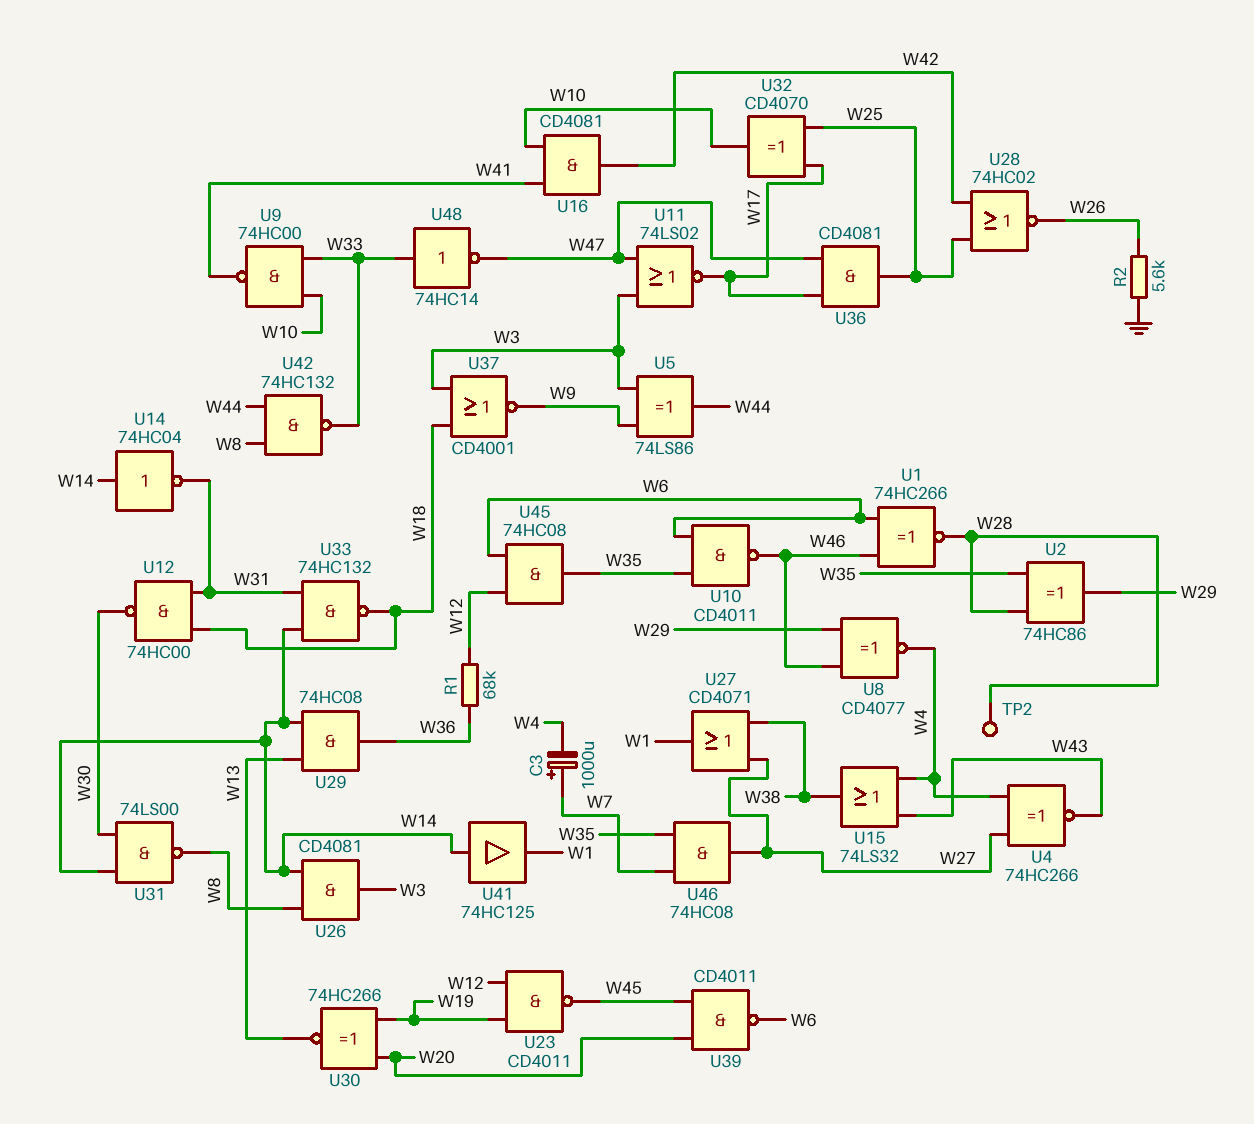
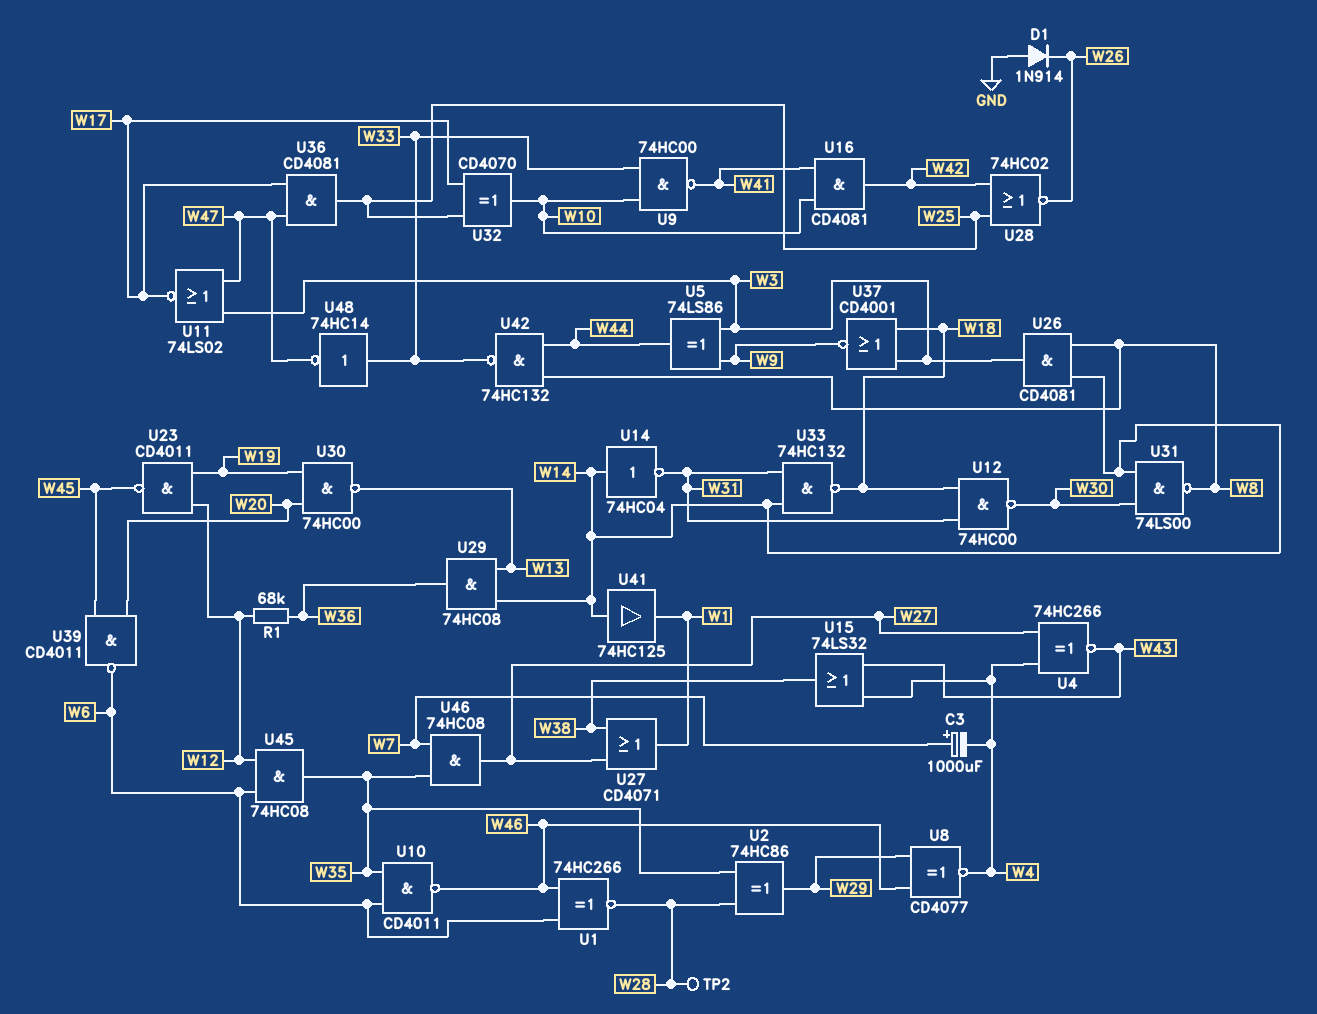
D1: none -> diode 1N914 (A GND, K W26)
R2: 5.6k (GND, W26) -> none
U30: XNOR 74HC266 (in W19, in W20, out W13) -> NAND 74HC00 (in W19, in W20, out W13)

